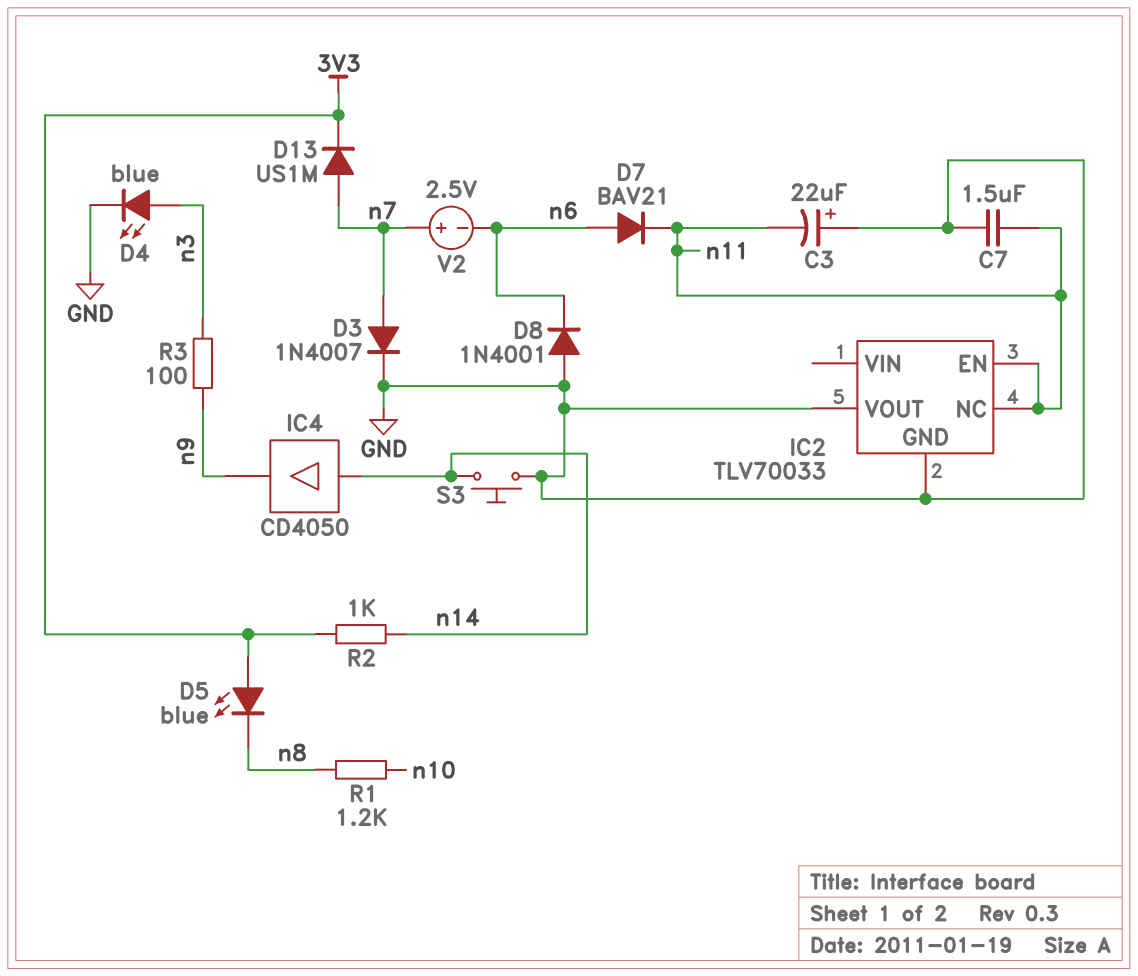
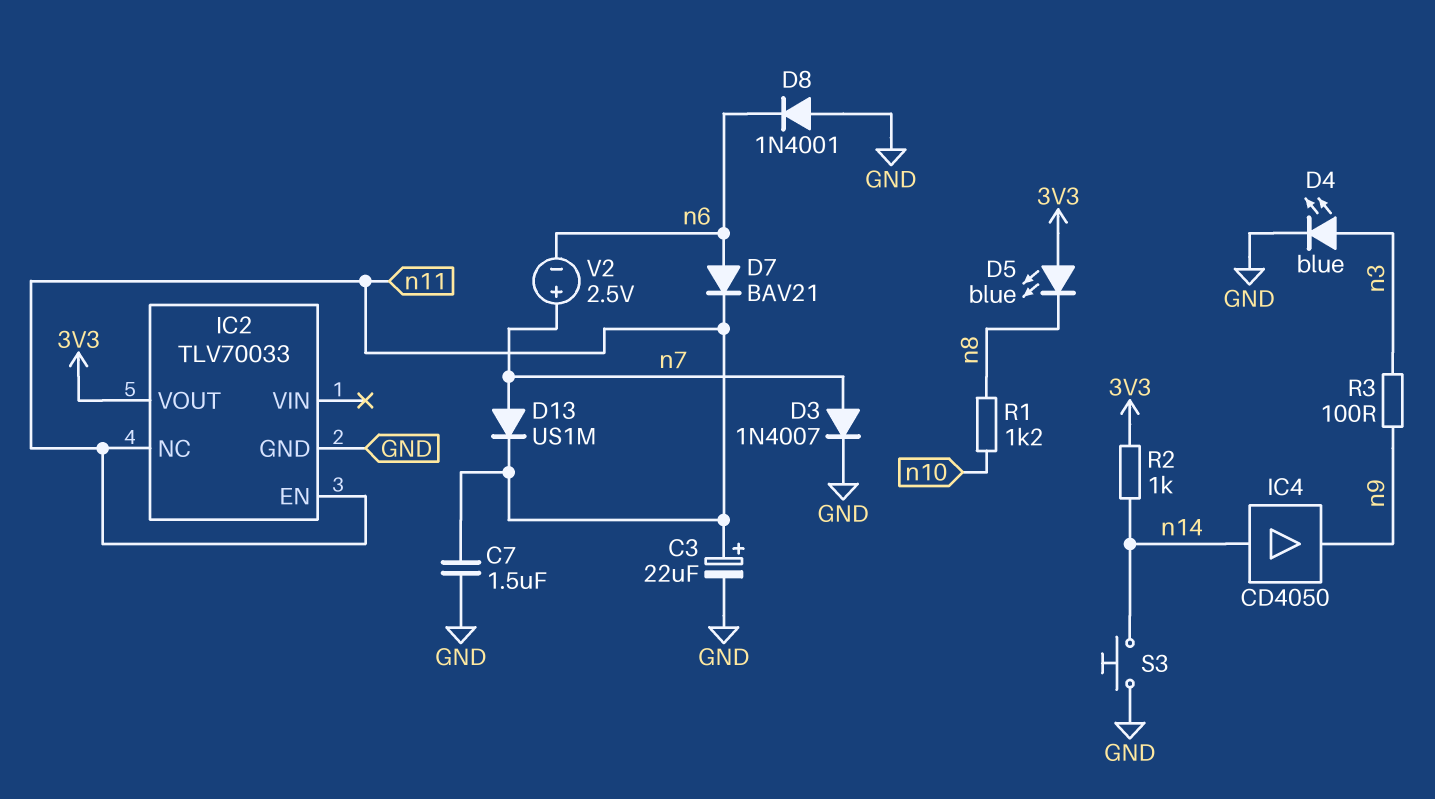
C3: 22uF (plus GND, minus n11) -> 22uF (plus n11, minus GND)
D13: diode US1M (A n7, K 3V3) -> diode US1M (A n7, K n11)
IC2 pin VOUT: GND -> 3V3

